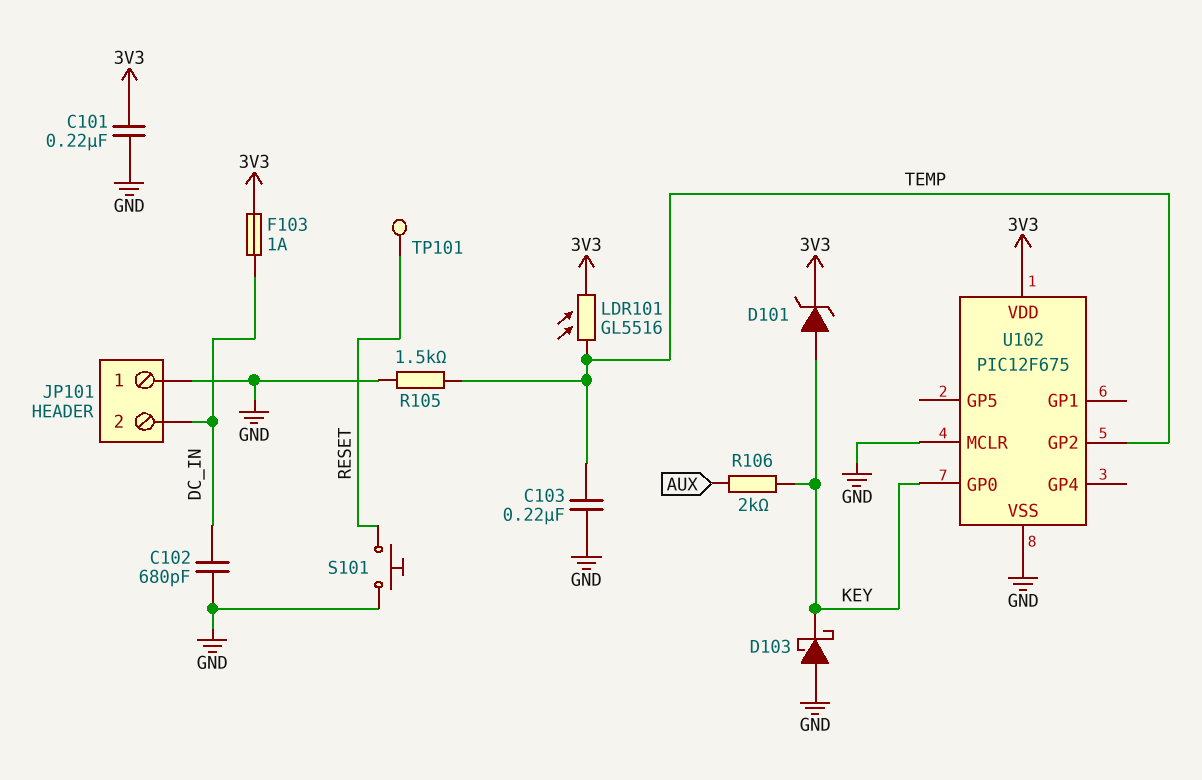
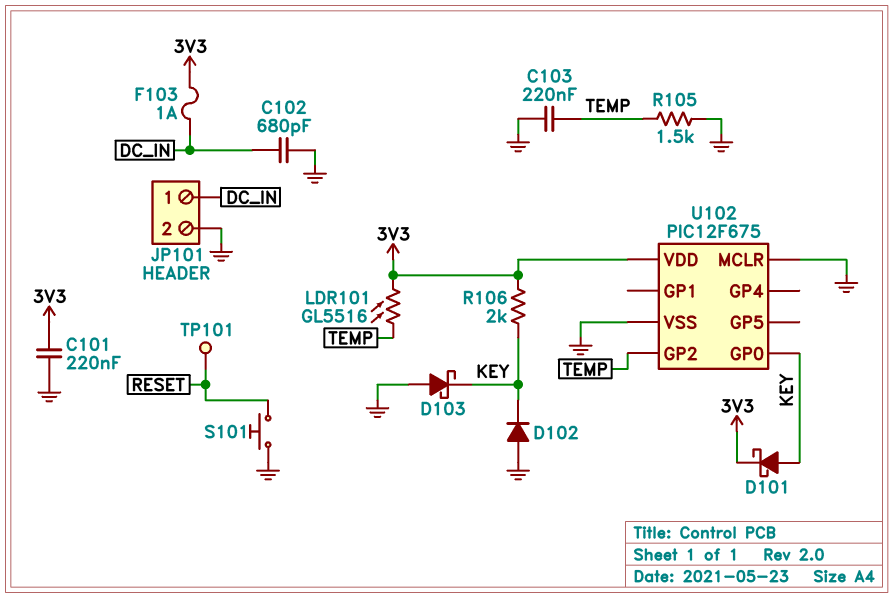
D101: zener (A KEY, K 3V3) -> schottky (A KEY, K 3V3)
D102: none -> diode (A GND, K KEY)
JP101 pin 1: GND -> DC_IN
JP101 pin 2: DC_IN -> GND
R106: 2k (AUX, KEY) -> 2k (3V3, KEY)

